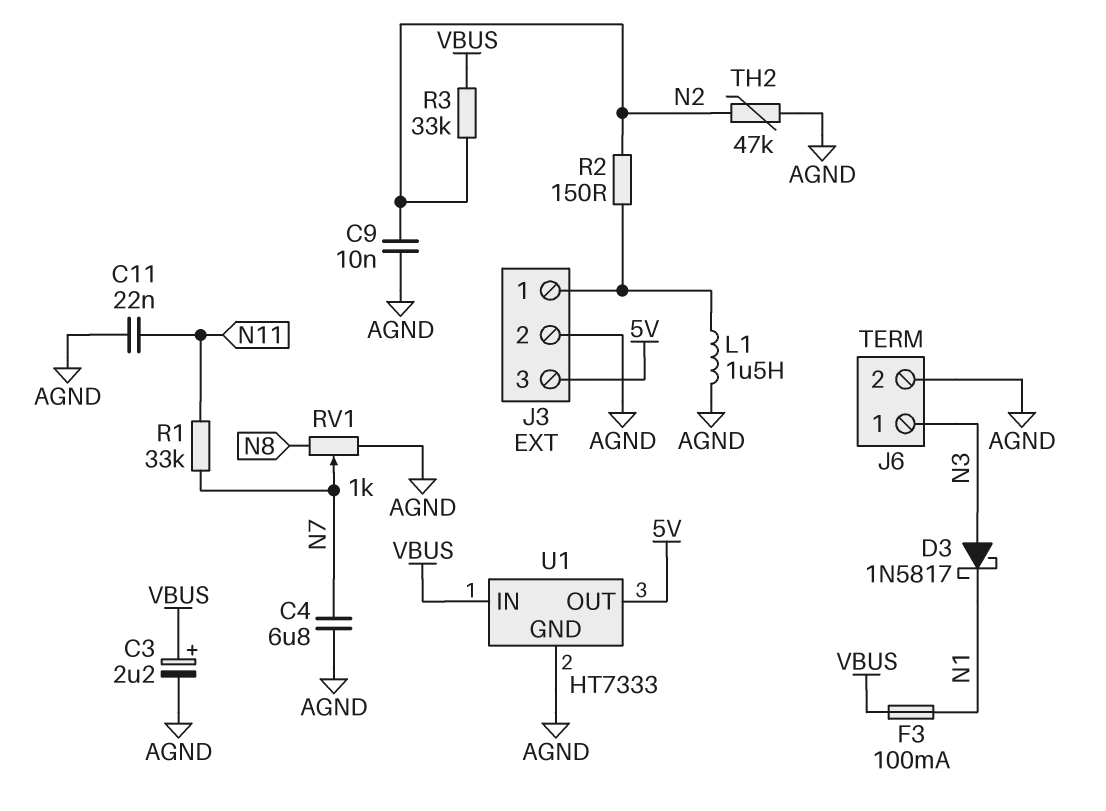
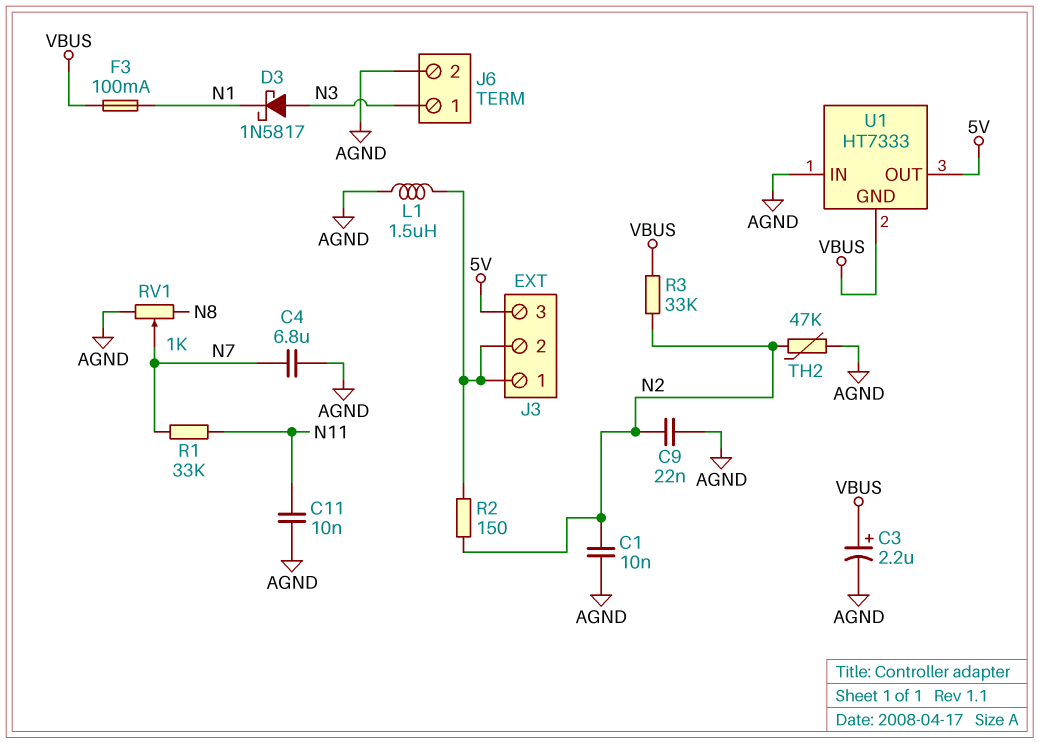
C1: none -> 10nF (AGND, N2)
C9: 10nF (AGND, N2) -> 22nF (AGND, N2)
C11: 22nF (AGND, N11) -> 10nF (AGND, N11)
J3 pin 2: AGND -> J3/1
U1 pin GND: AGND -> VBUS
U1 pin IN: VBUS -> AGND

